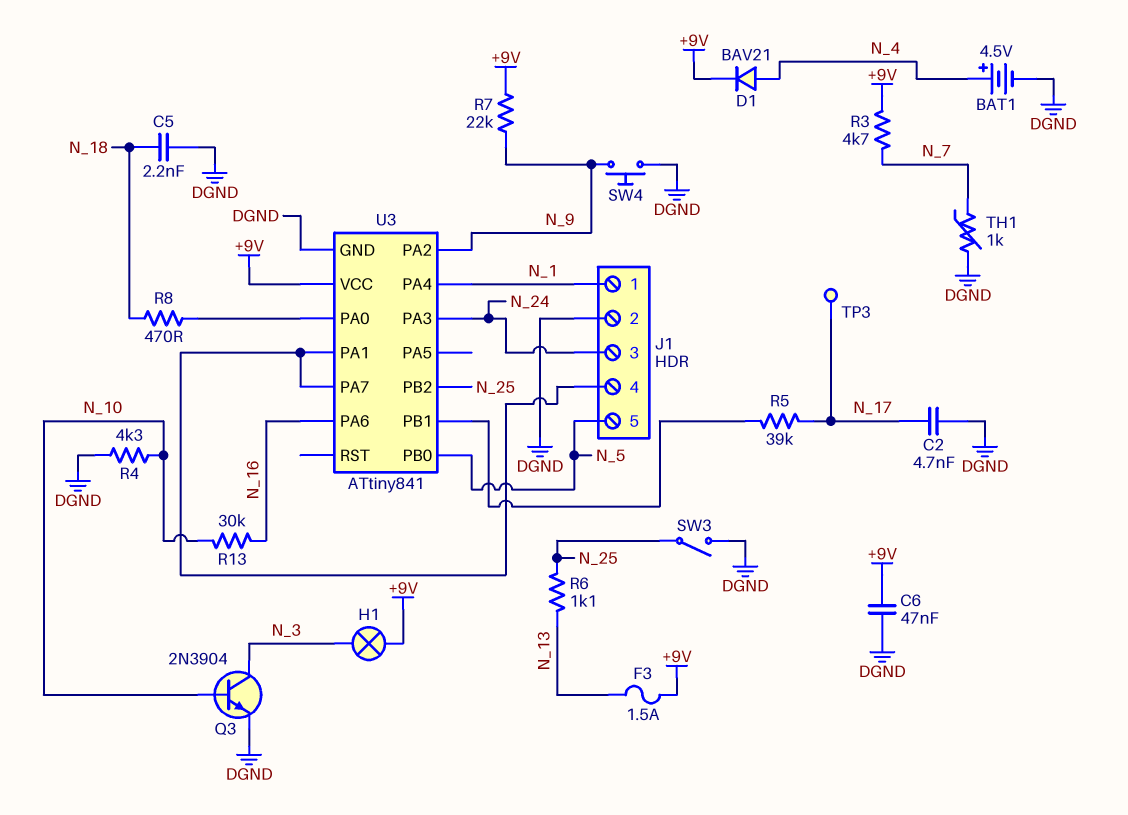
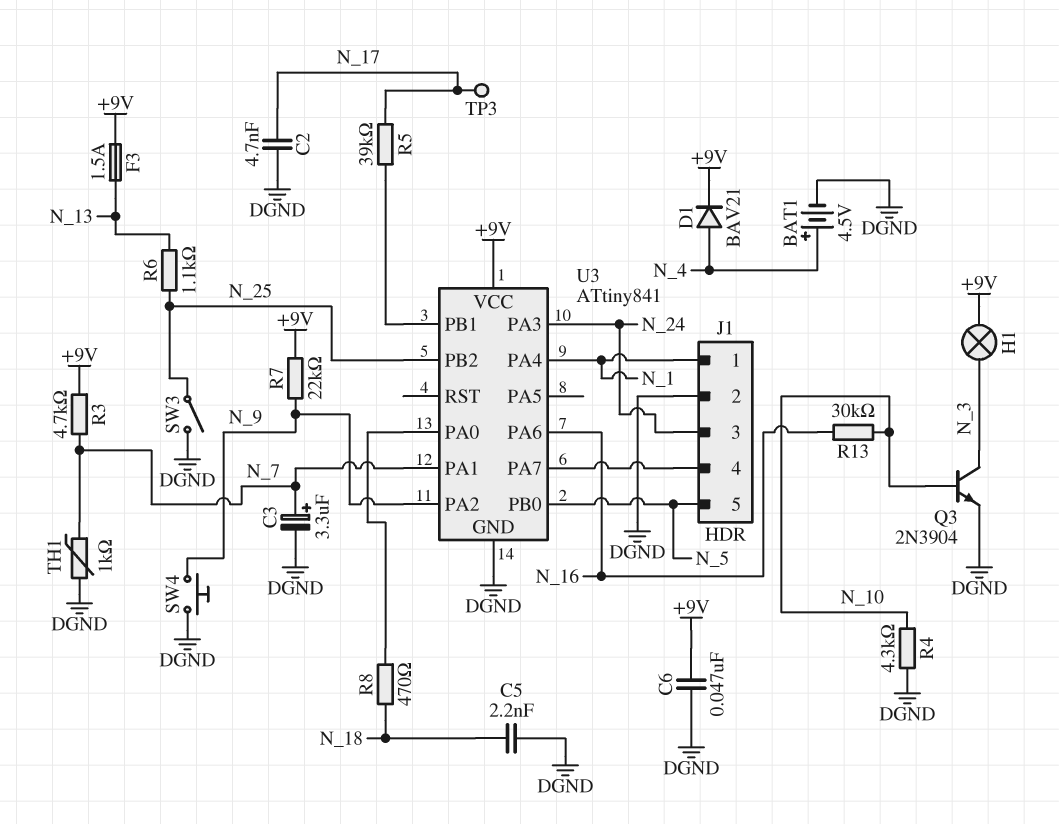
C3: none -> 3.3uF (plus N_7, minus DGND)
U3 pin PA1: J1/4 -> N_7

